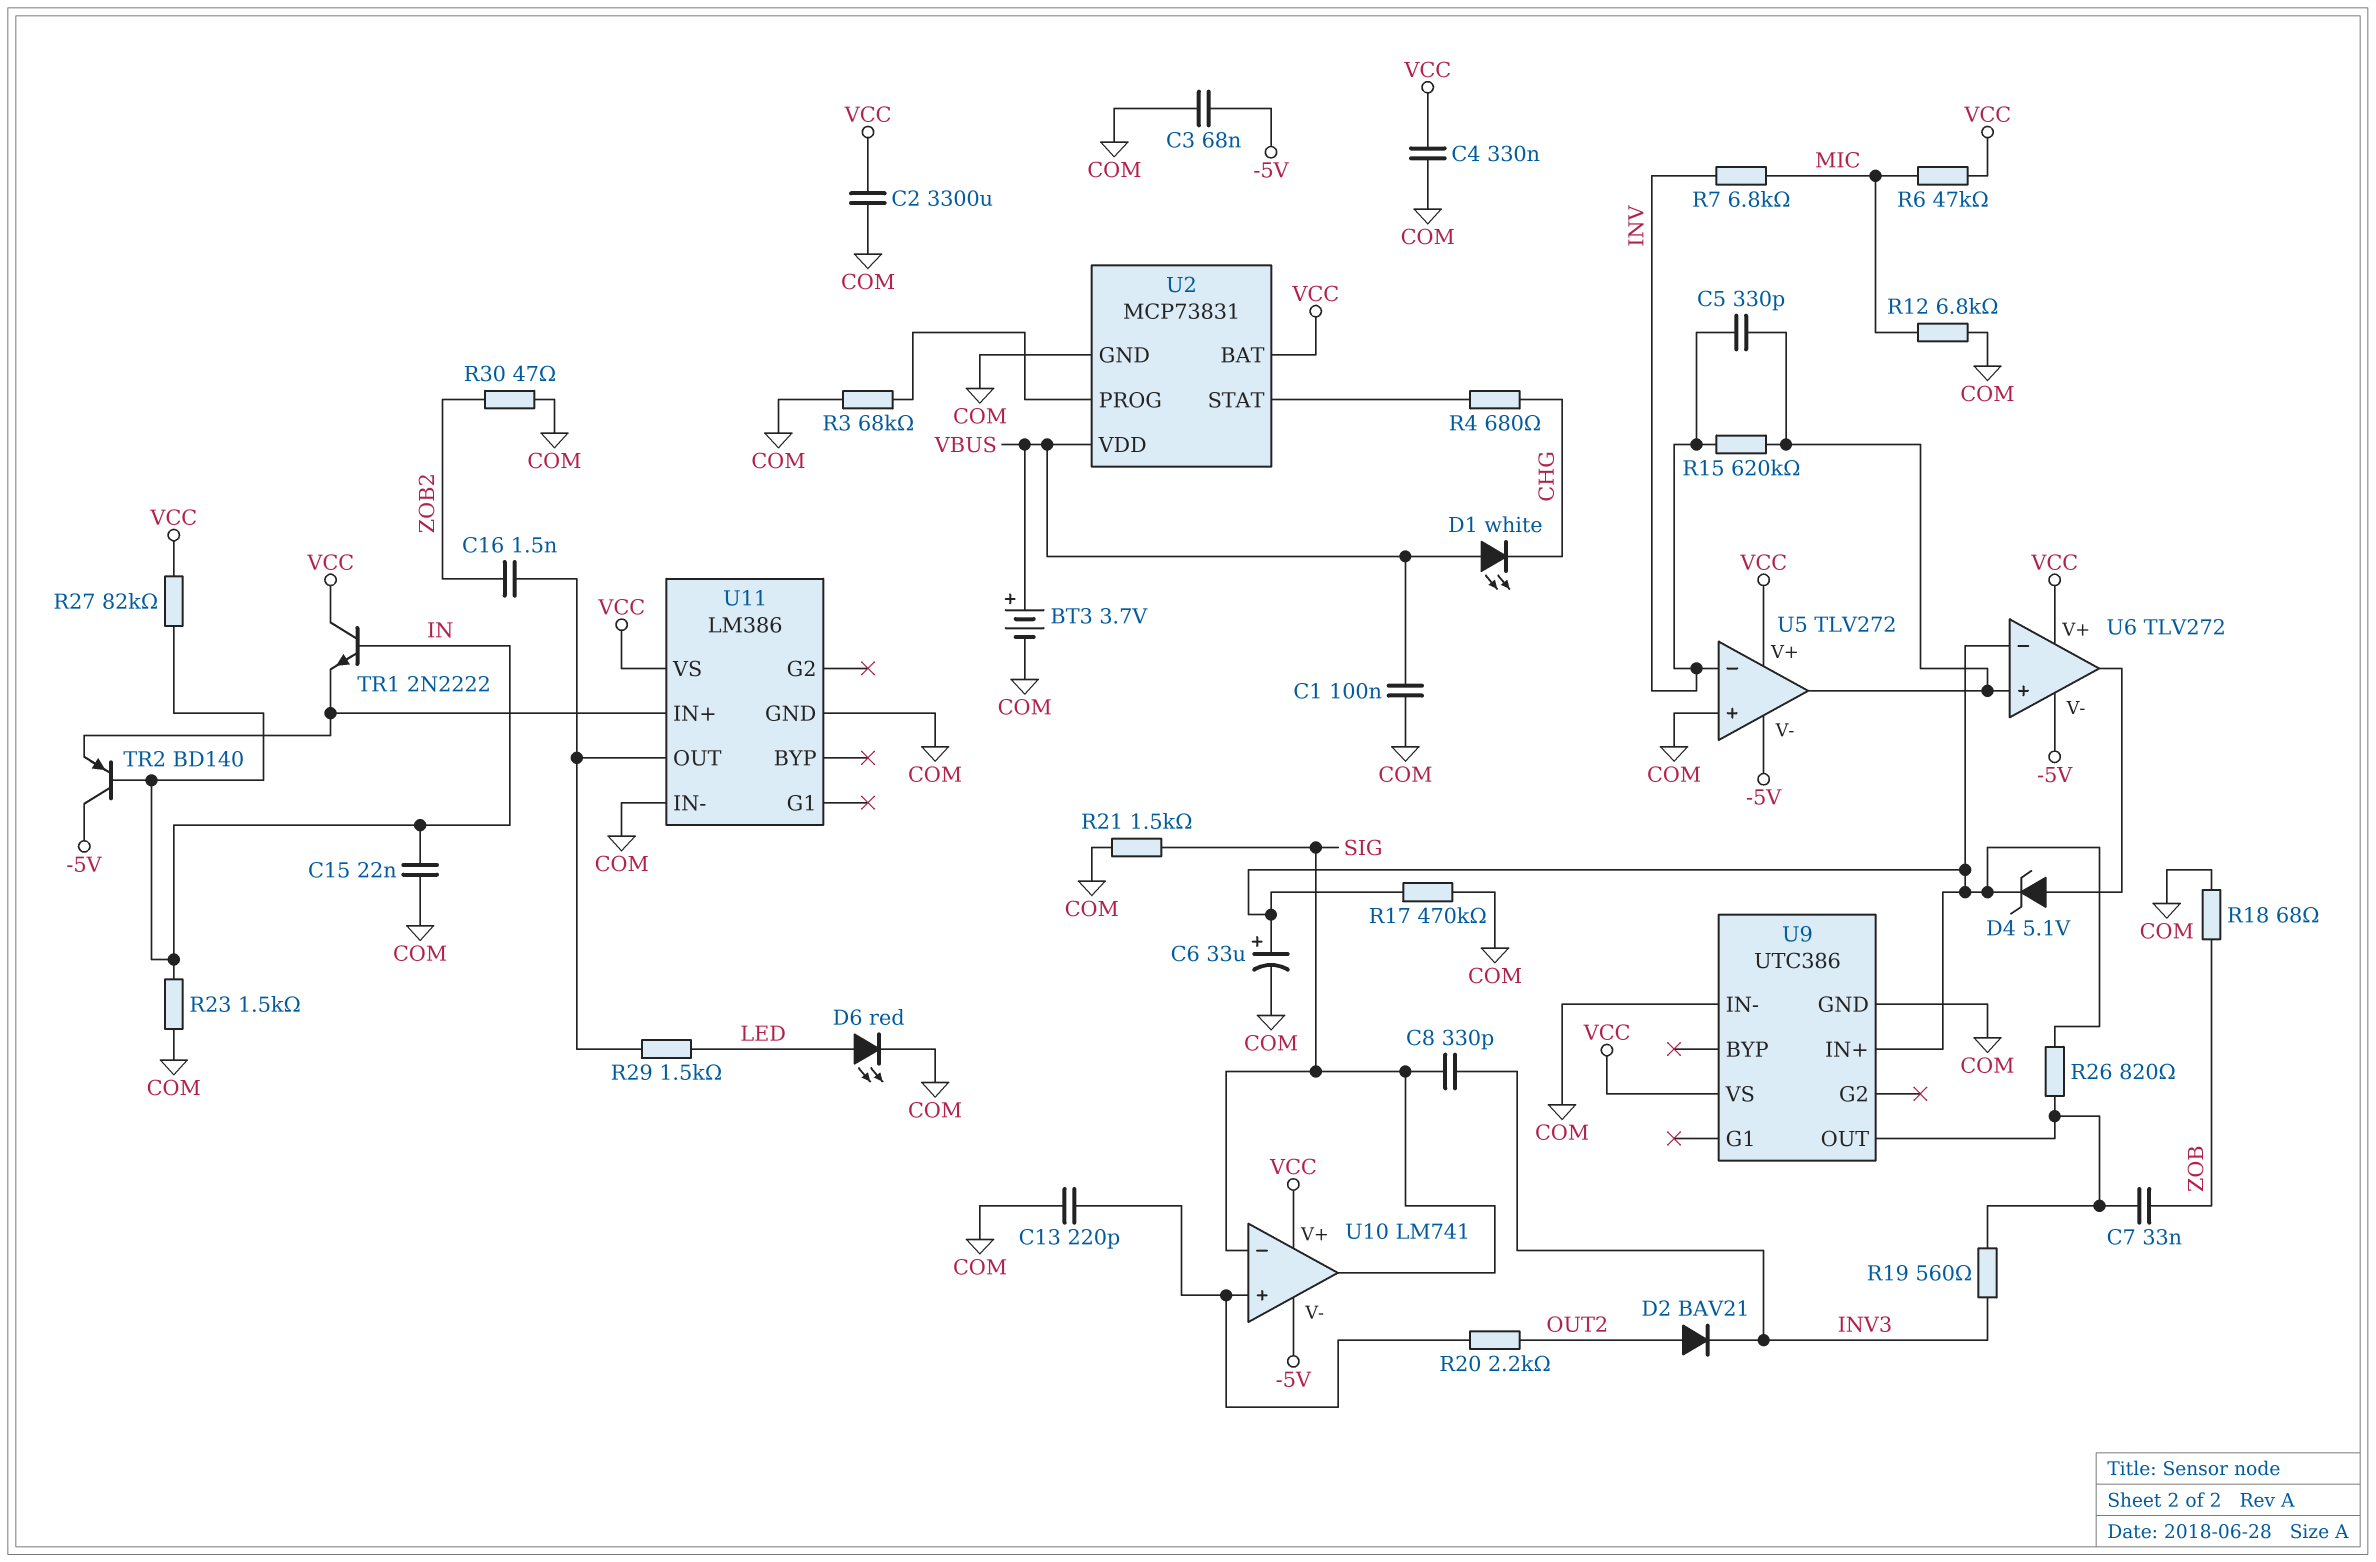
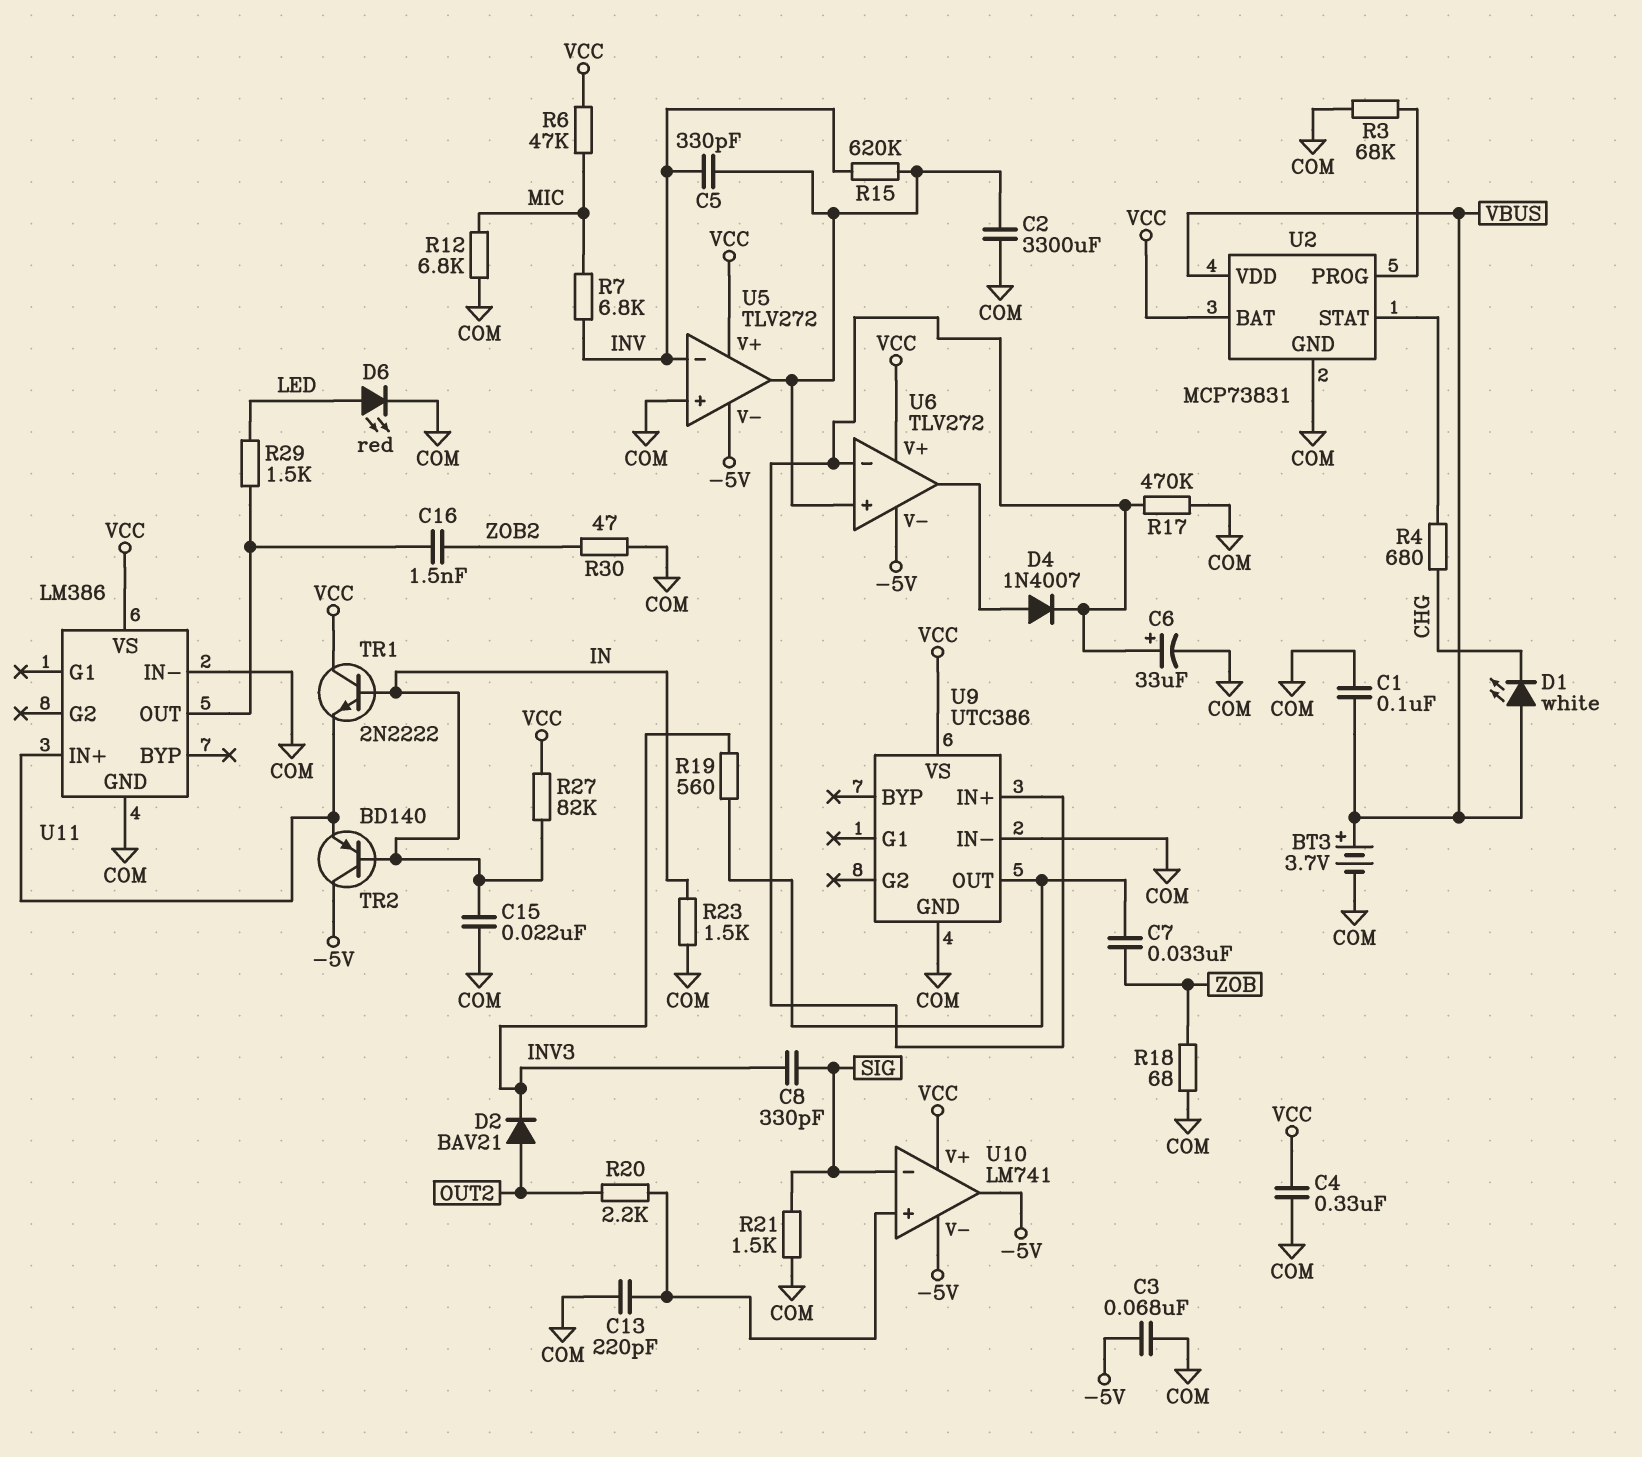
C2: 3300uF (COM, VCC) -> 3300uF (COM, U5/out)
D4: zener 5.1V (A U6/out, K U6/in-) -> diode 1N4007 (A U6/out, K U6/in-)
R26: 820 (U6/in-, U9/OUT) -> none
U10 pin out: SIG -> -5V

